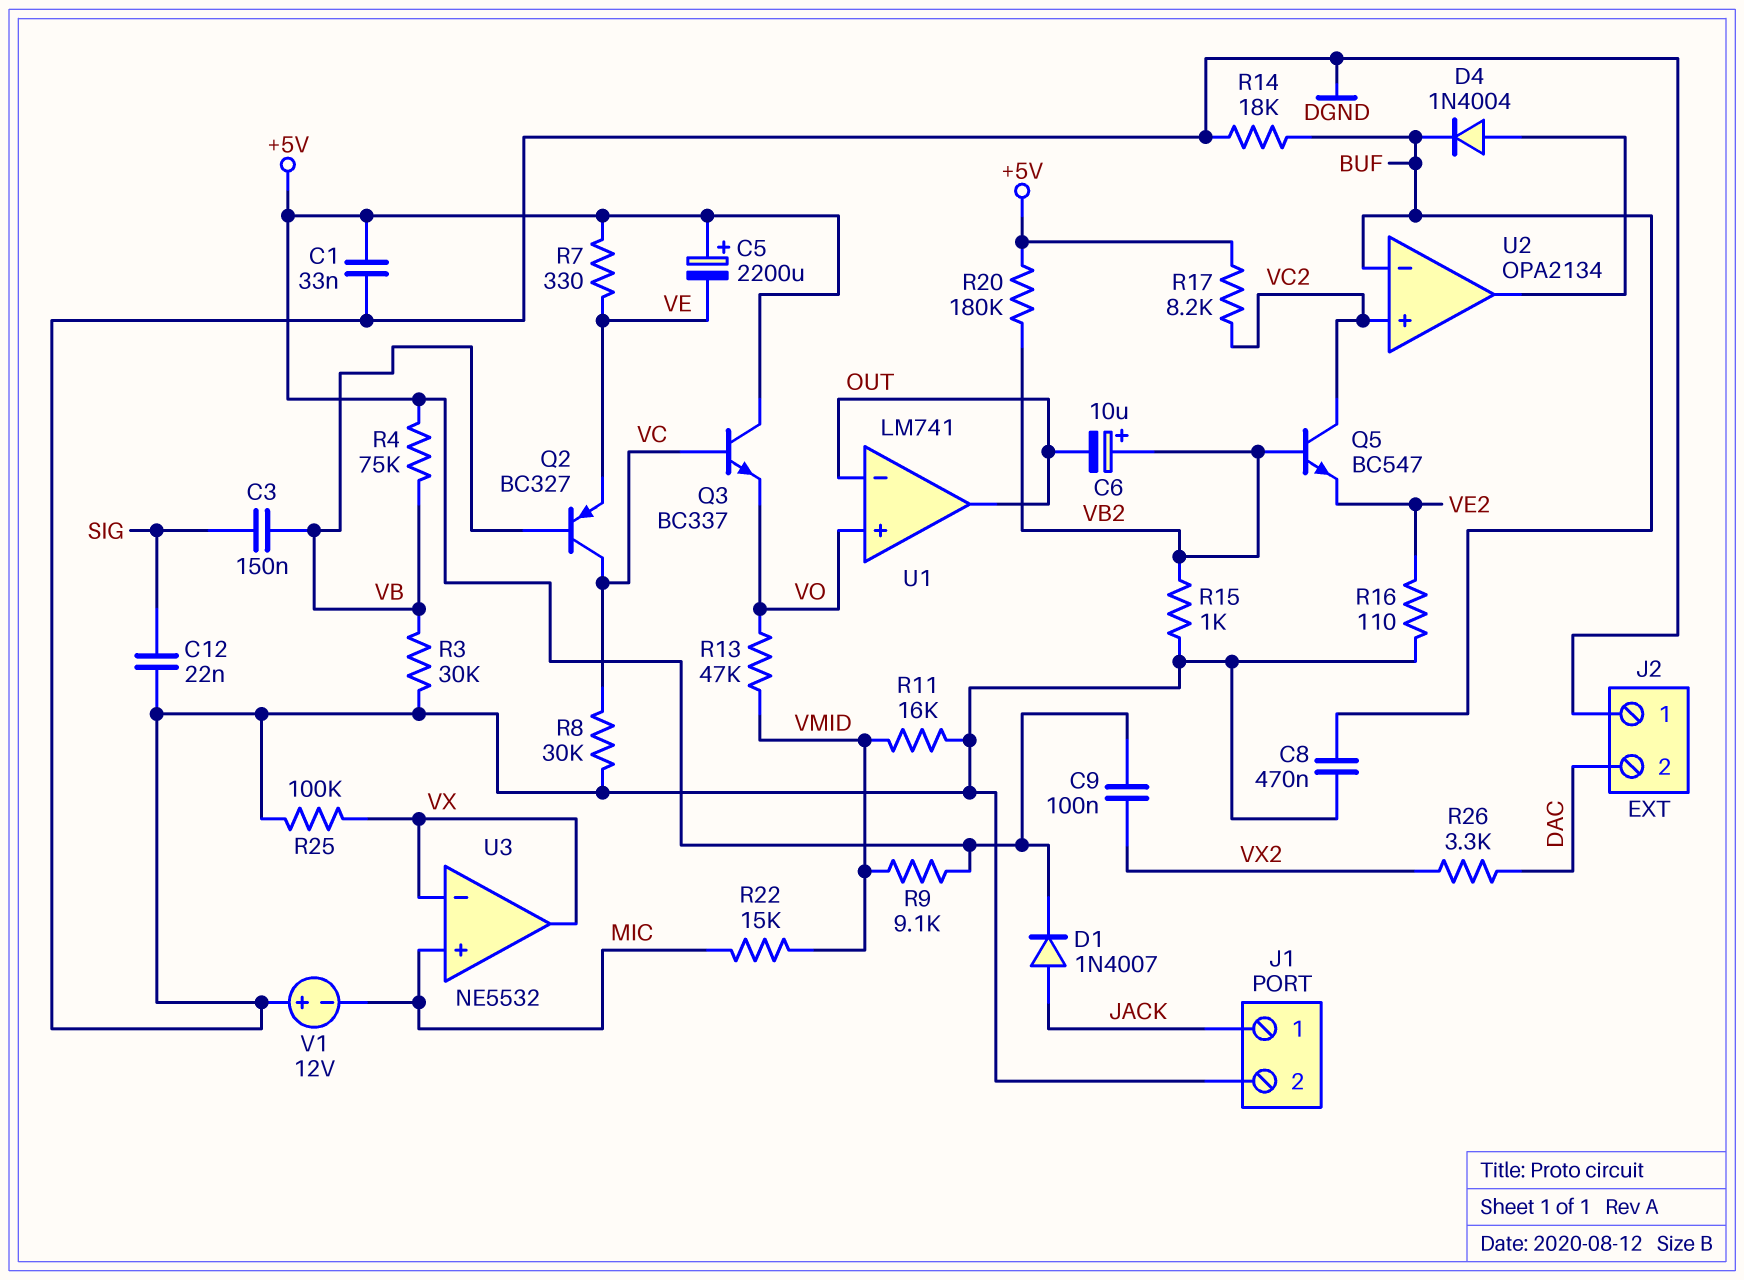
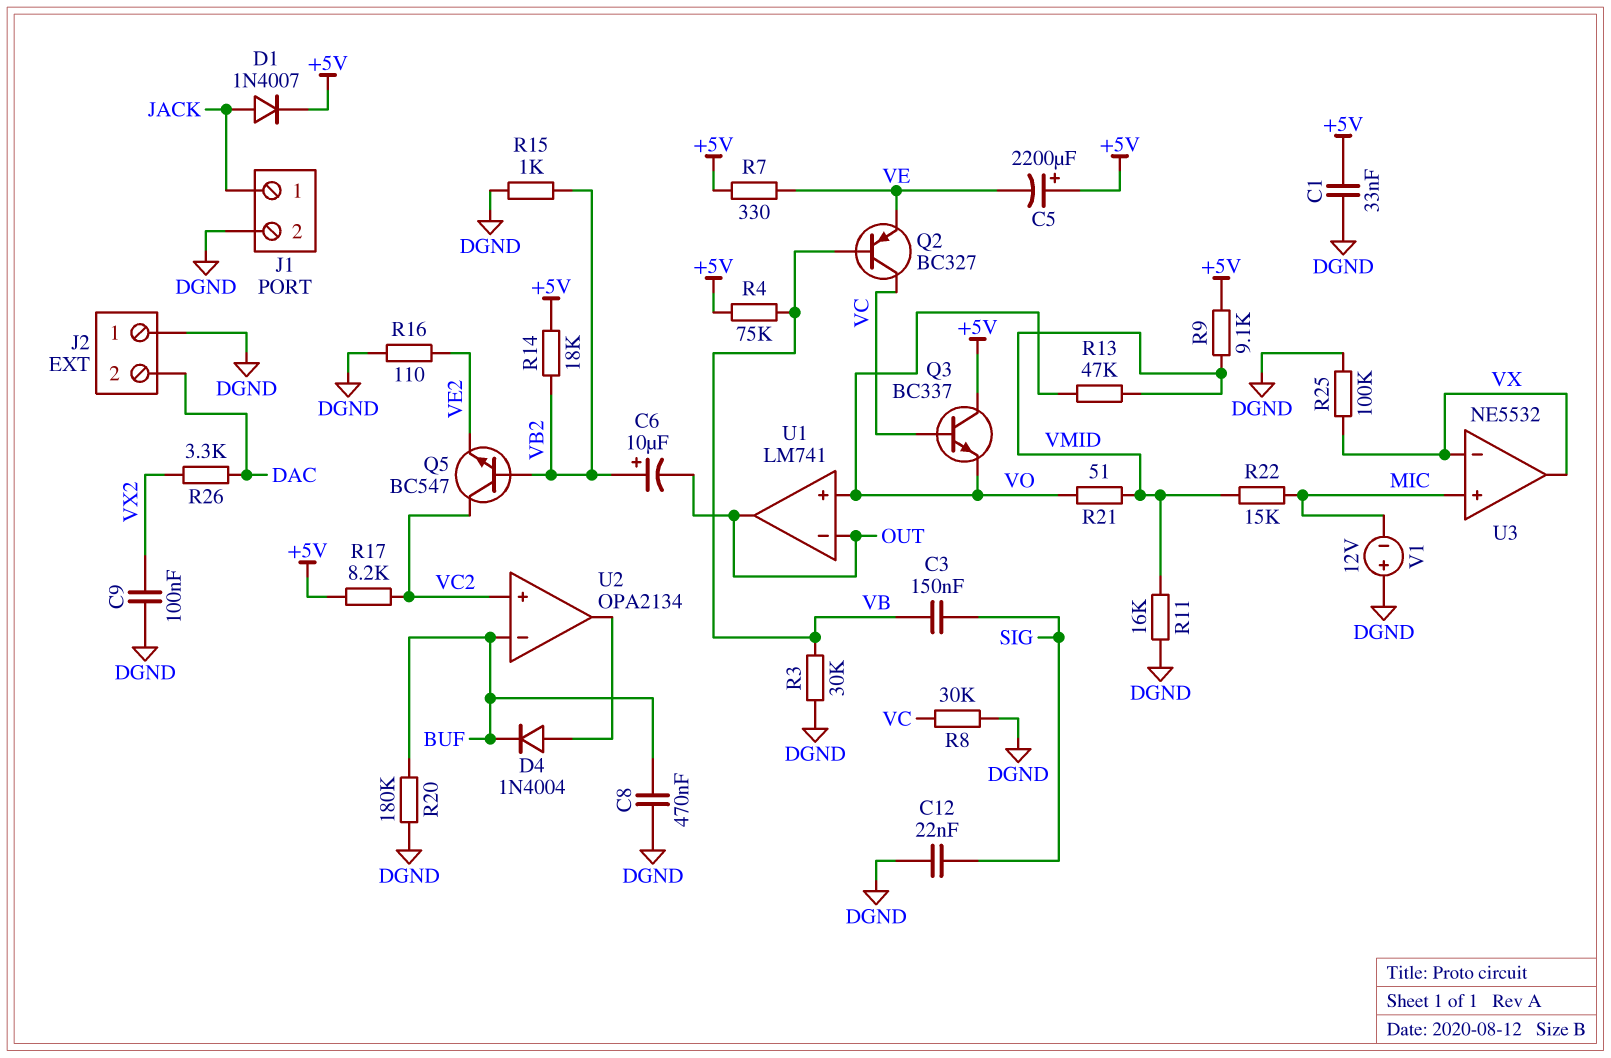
C9: 100nF (+5V, VX2) -> 100nF (DGND, VX2)
R14: 18k (BUF, DGND) -> 18k (+5V, VB2)
R20: 180k (+5V, VB2) -> 180k (BUF, DGND)
R21: none -> 51 (VMID, VO)

